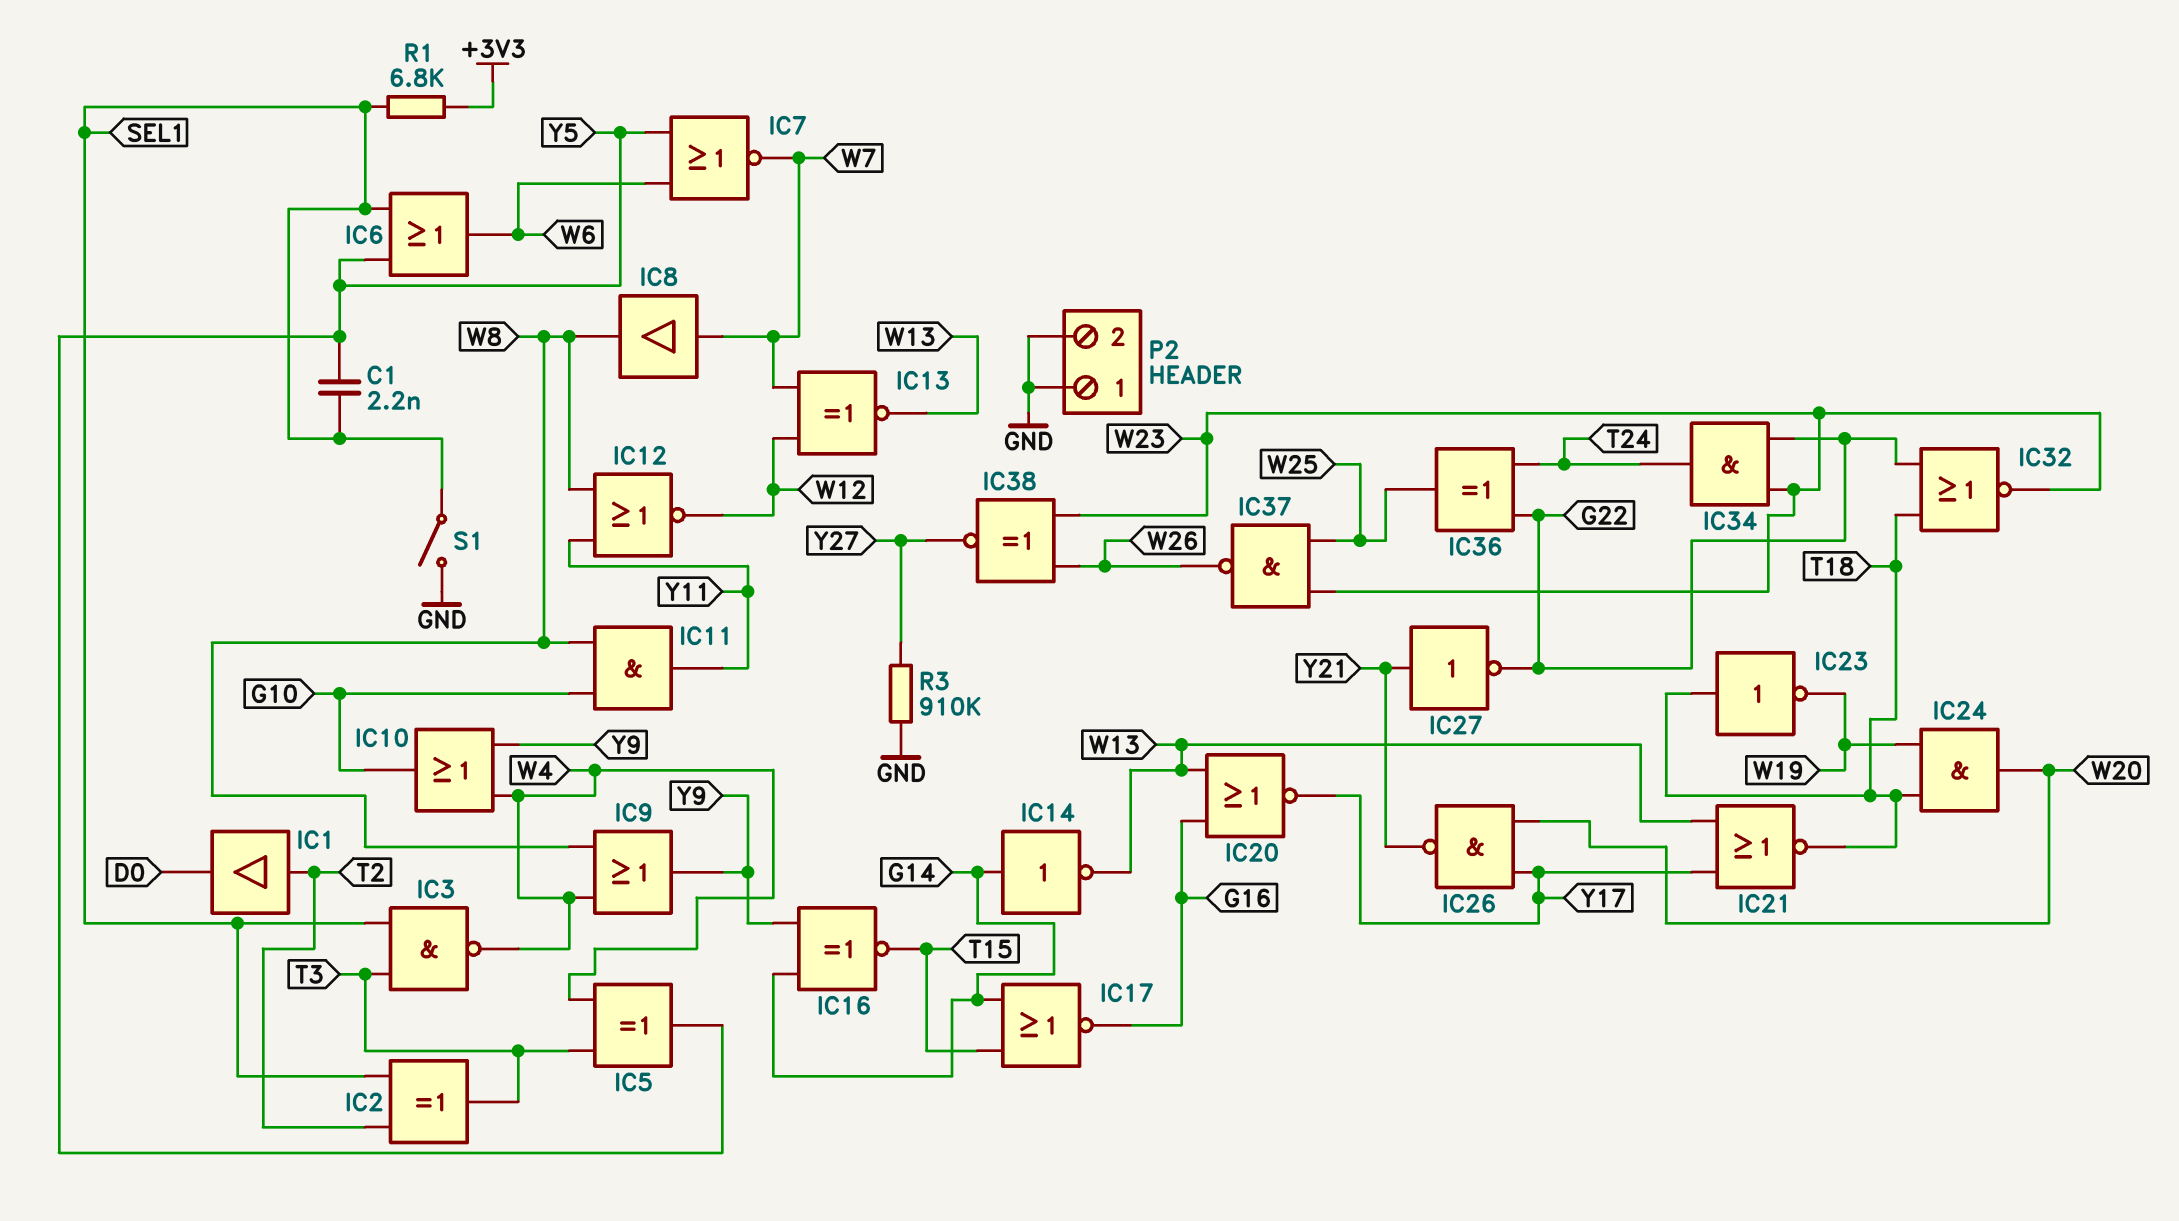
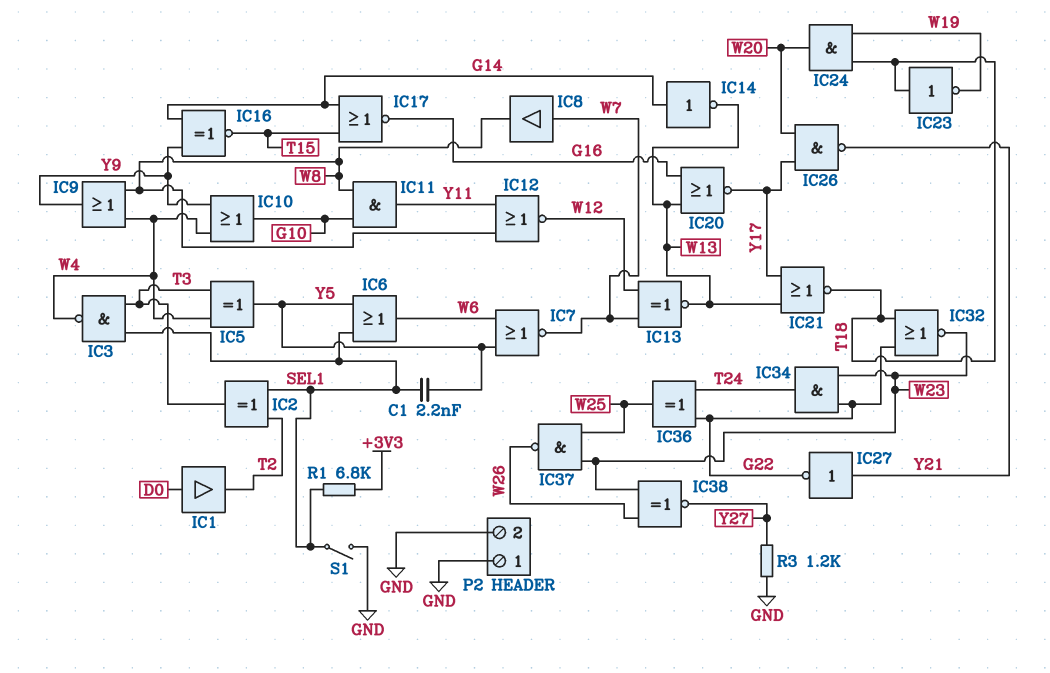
IC1: buffer (in T2, out D0) -> buffer (in D0, out T2)
R3: 910k (GND, Y27) -> 1.2k (GND, Y27)

